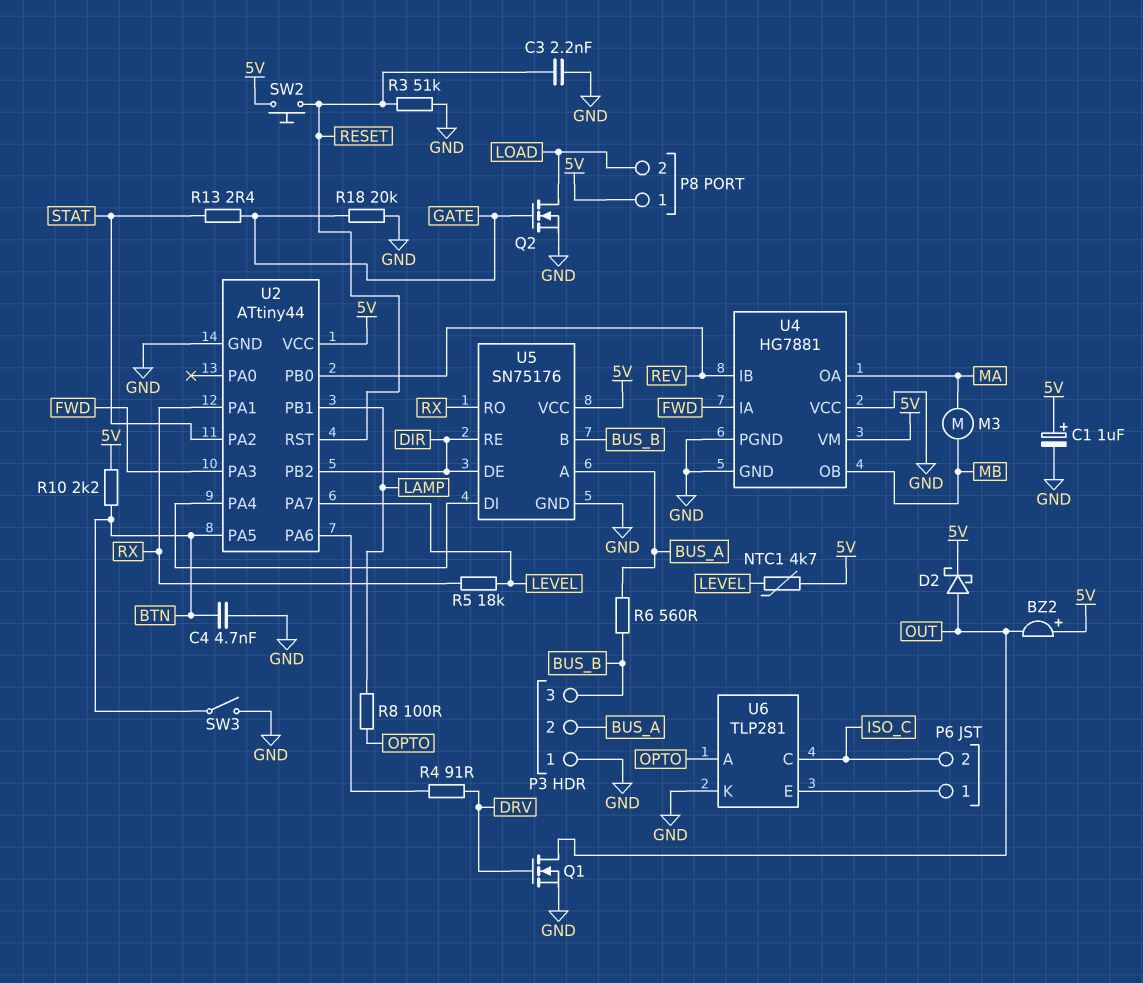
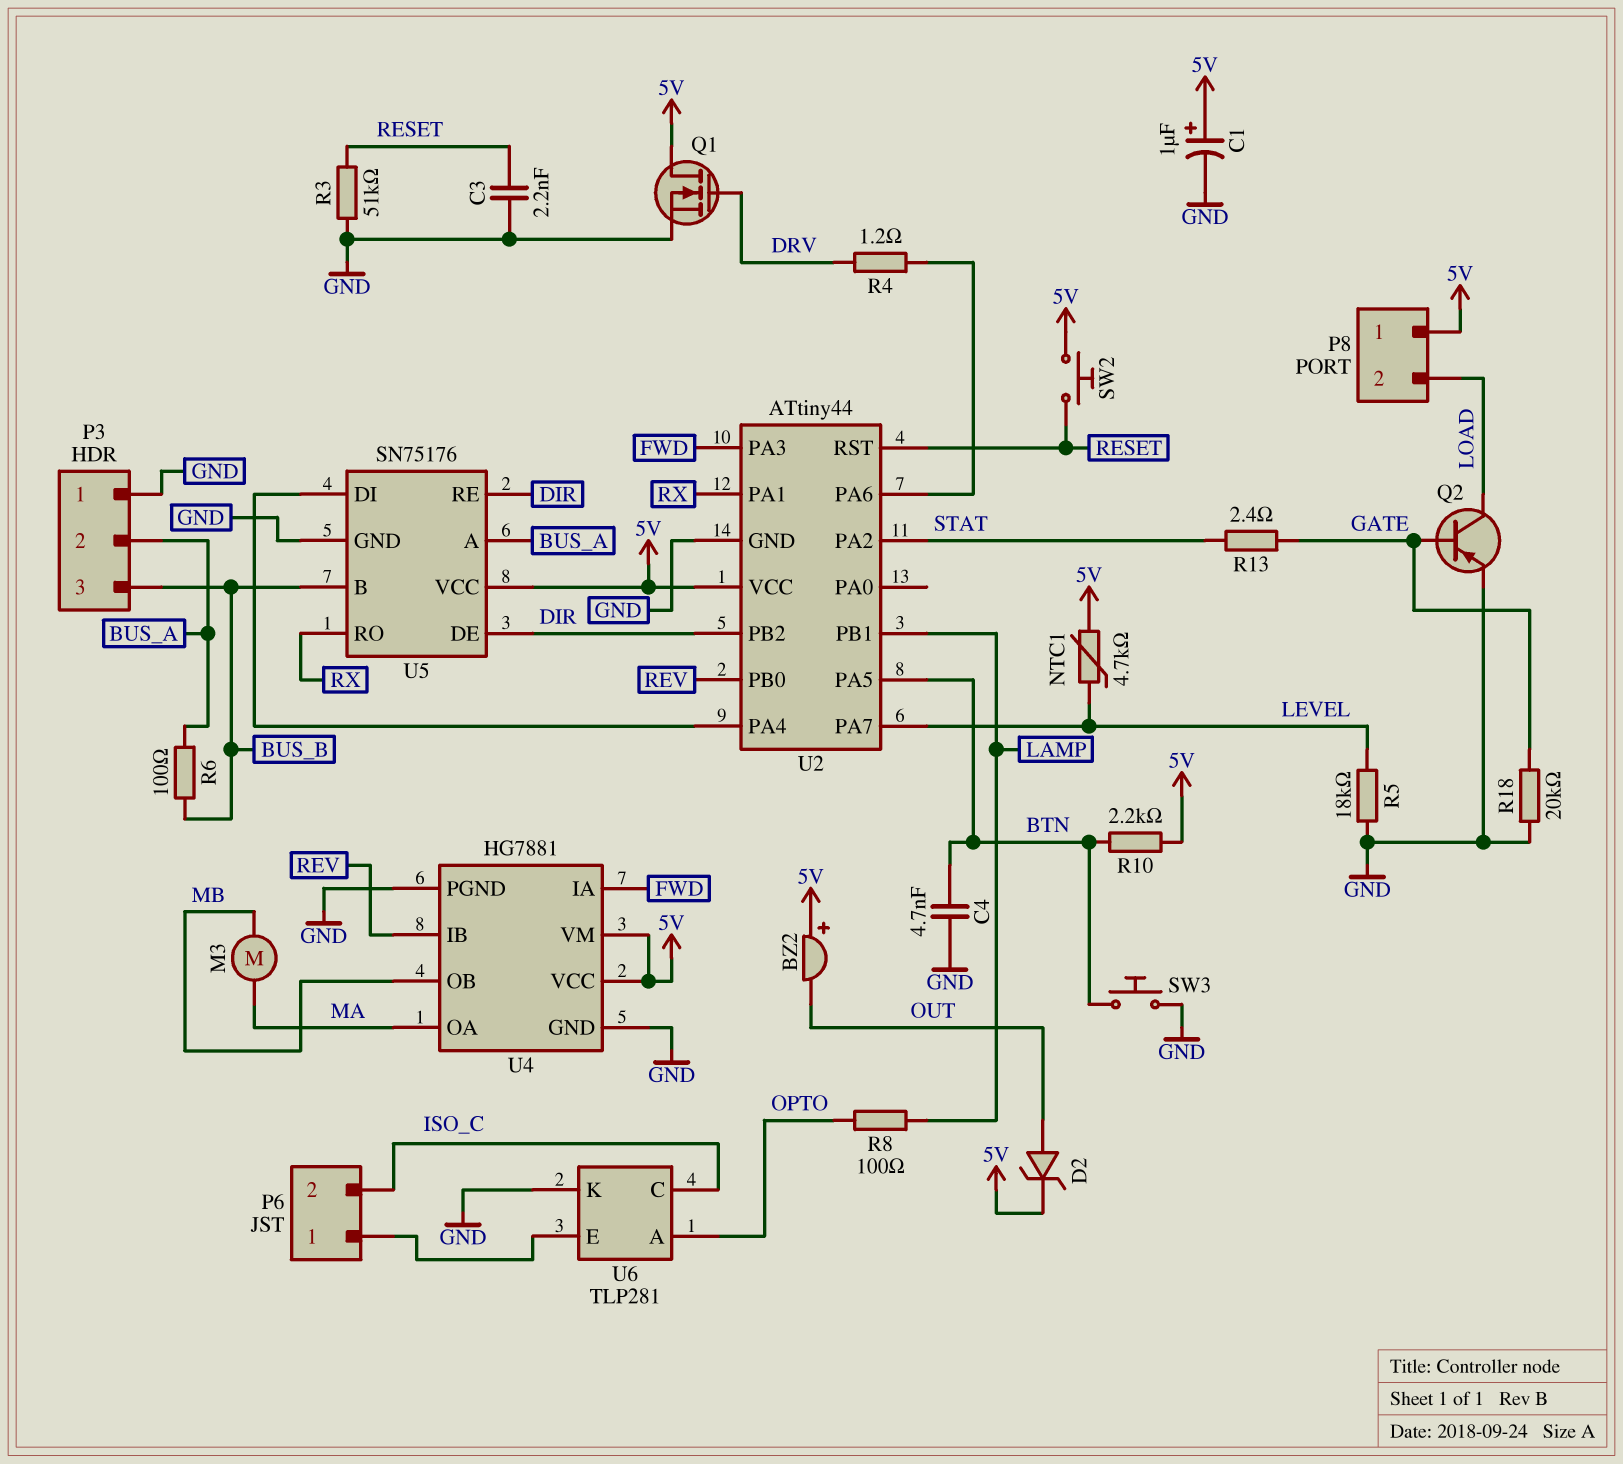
D2: schottky (A OUT, K 5V) -> zener (A OUT, K 5V)
Q1: NMOS (G DRV, D OUT, S GND) -> NMOS (G DRV, D 5V, S GND)
Q2: NMOS (G GATE, D LOAD, S GND) -> PNP (B GATE, C LOAD, E GND)
R4: 91 (DRV, U2/PA6) -> 1.2 (DRV, U2/PA6)
R5: 18k (LEVEL, RX) -> 18k (GND, LEVEL)
R6: 560 (BUS_A, BUS_B) -> 100 (BUS_A, BUS_B)
SW3: switch (BTN, GND) -> button (BTN, GND)
U4 pin VCC: GND -> 5V

